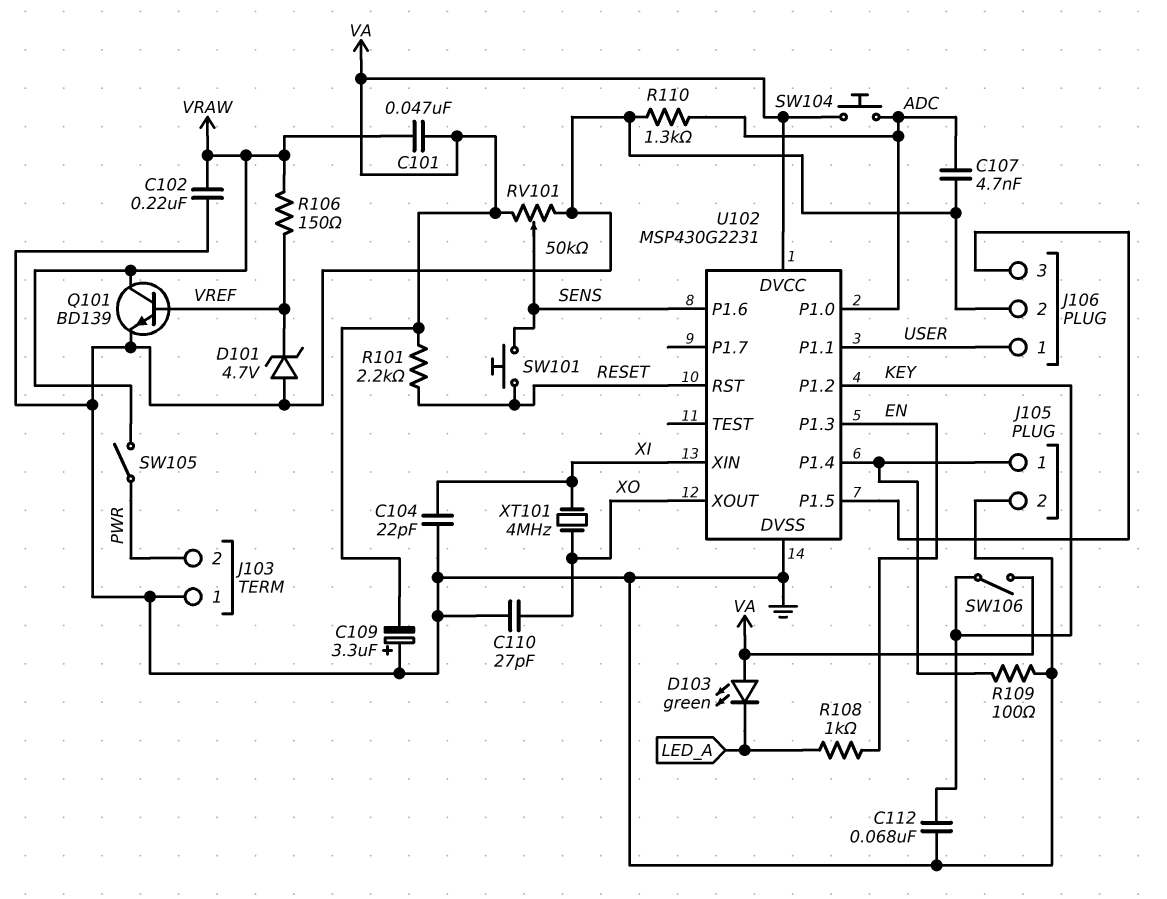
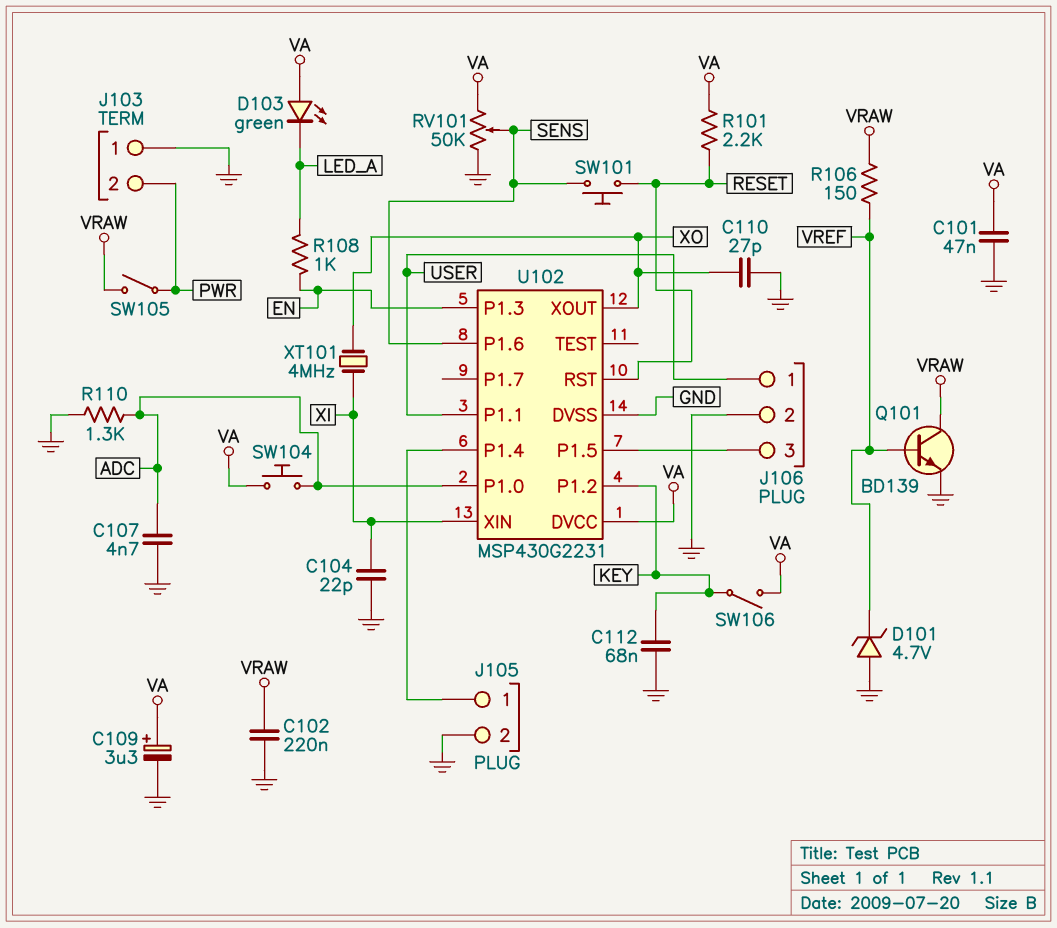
C101: 47nF (VA, VRAW) -> 47nF (GND, VA)
C109: 3.3uF (plus GND, minus VA) -> 3.3uF (plus VA, minus GND)
R109: 100 (GND, J105/1) -> none

